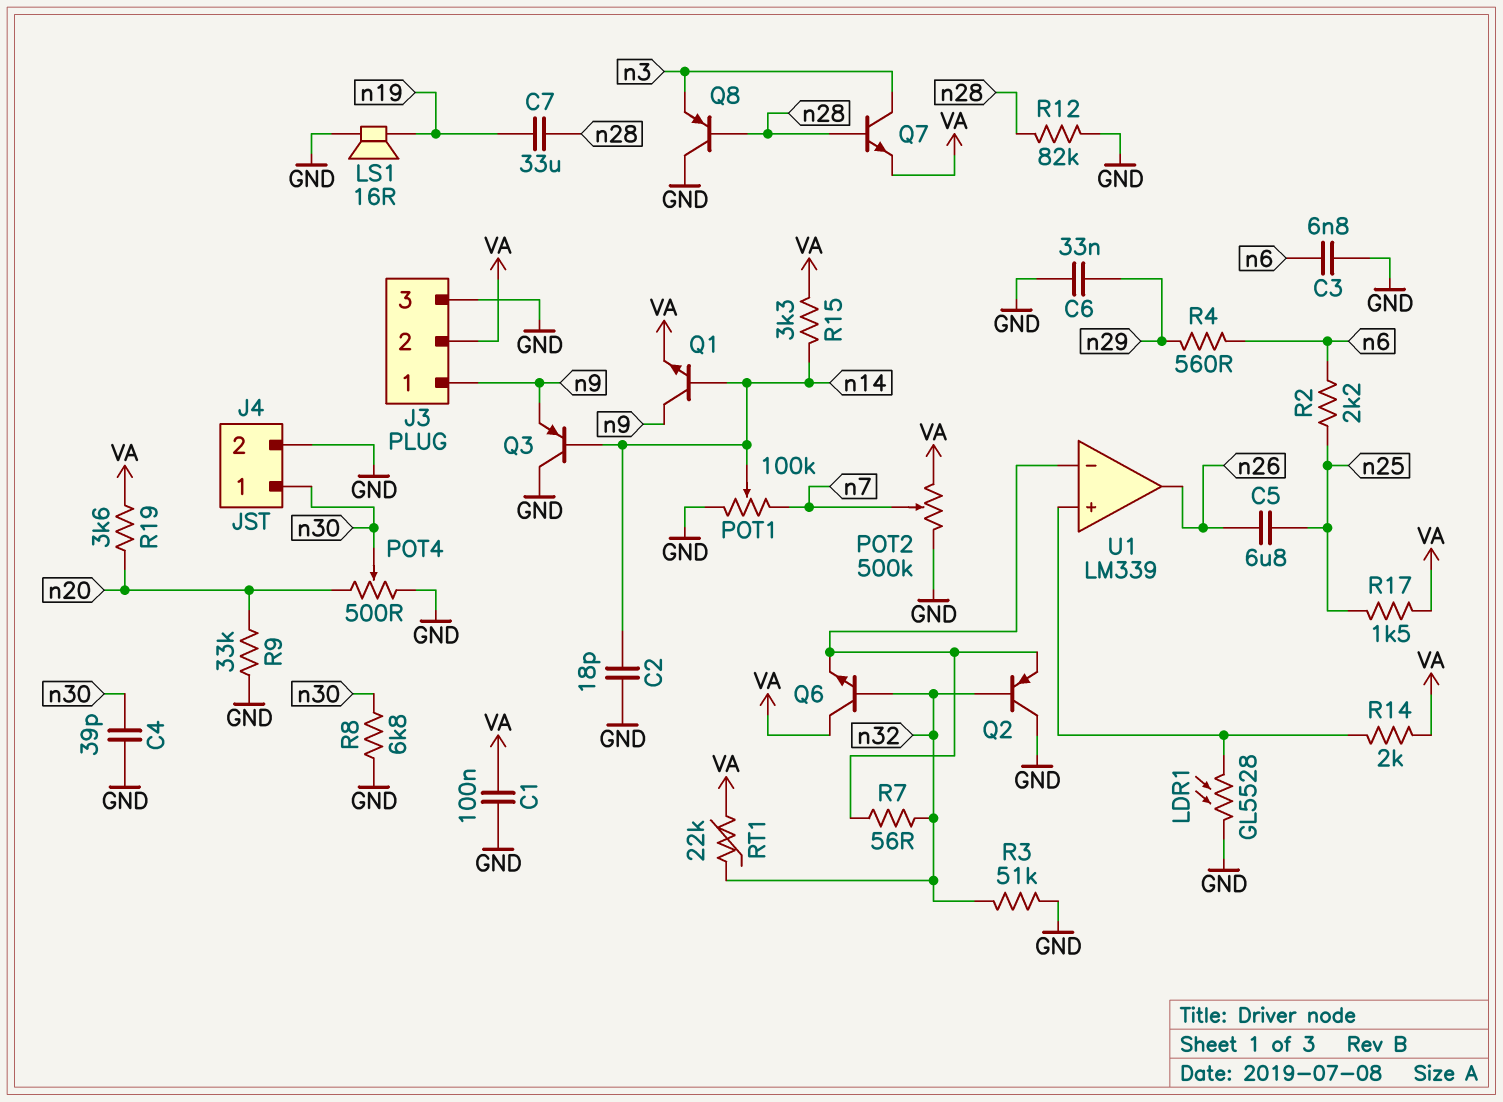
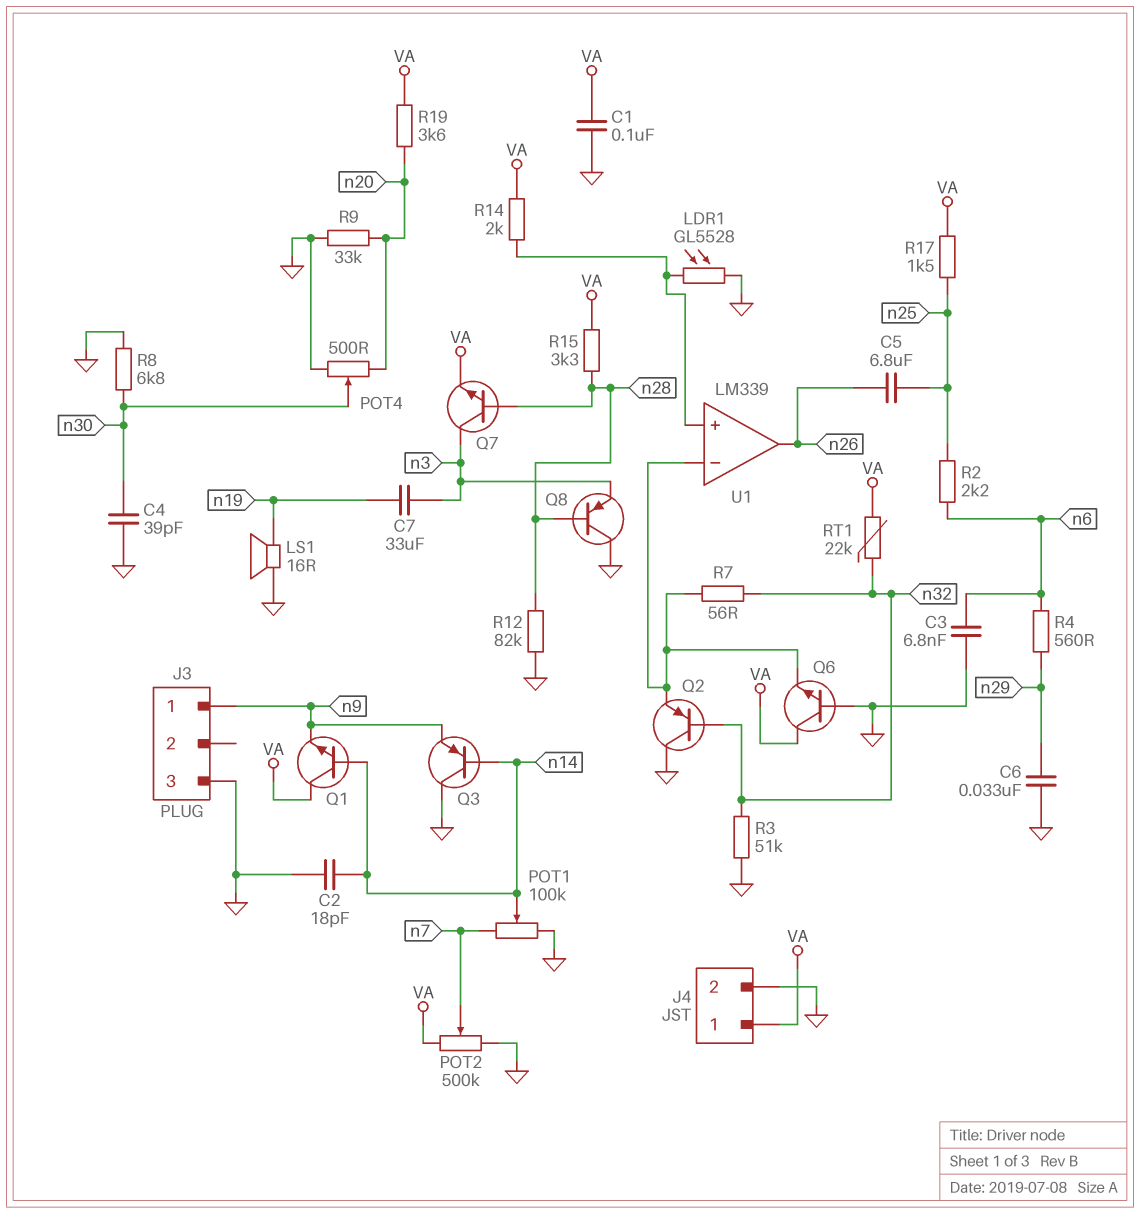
C7: 33uF (n19, n28) -> 33uF (n3, n19)
J3 pin 2: VA -> none
J4 pin 1: n30 -> VA
Q1: NPN (B n14, C n9, E VA) -> NPN (B n14, C VA, E n9)
Q6: NPN (B n32, C VA, E U1/in-) -> NPN (B GND, C VA, E U1/in-)
R15: 3.3k (VA, n14) -> 3.3k (VA, n28)

